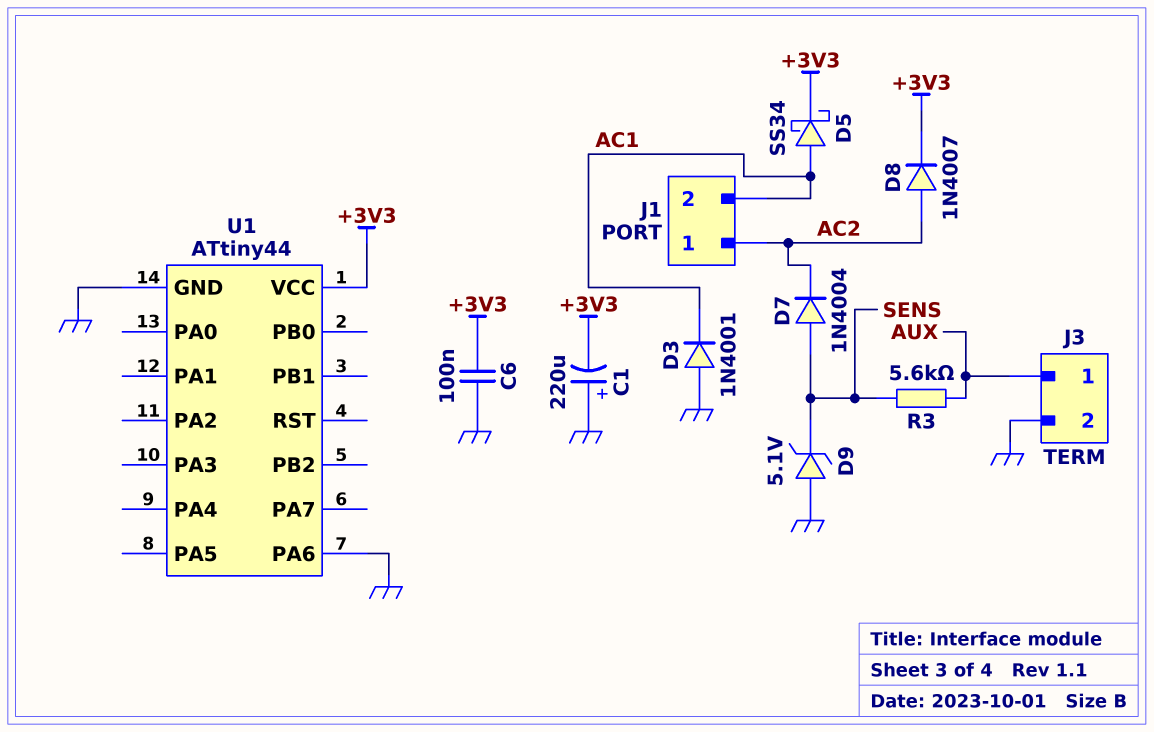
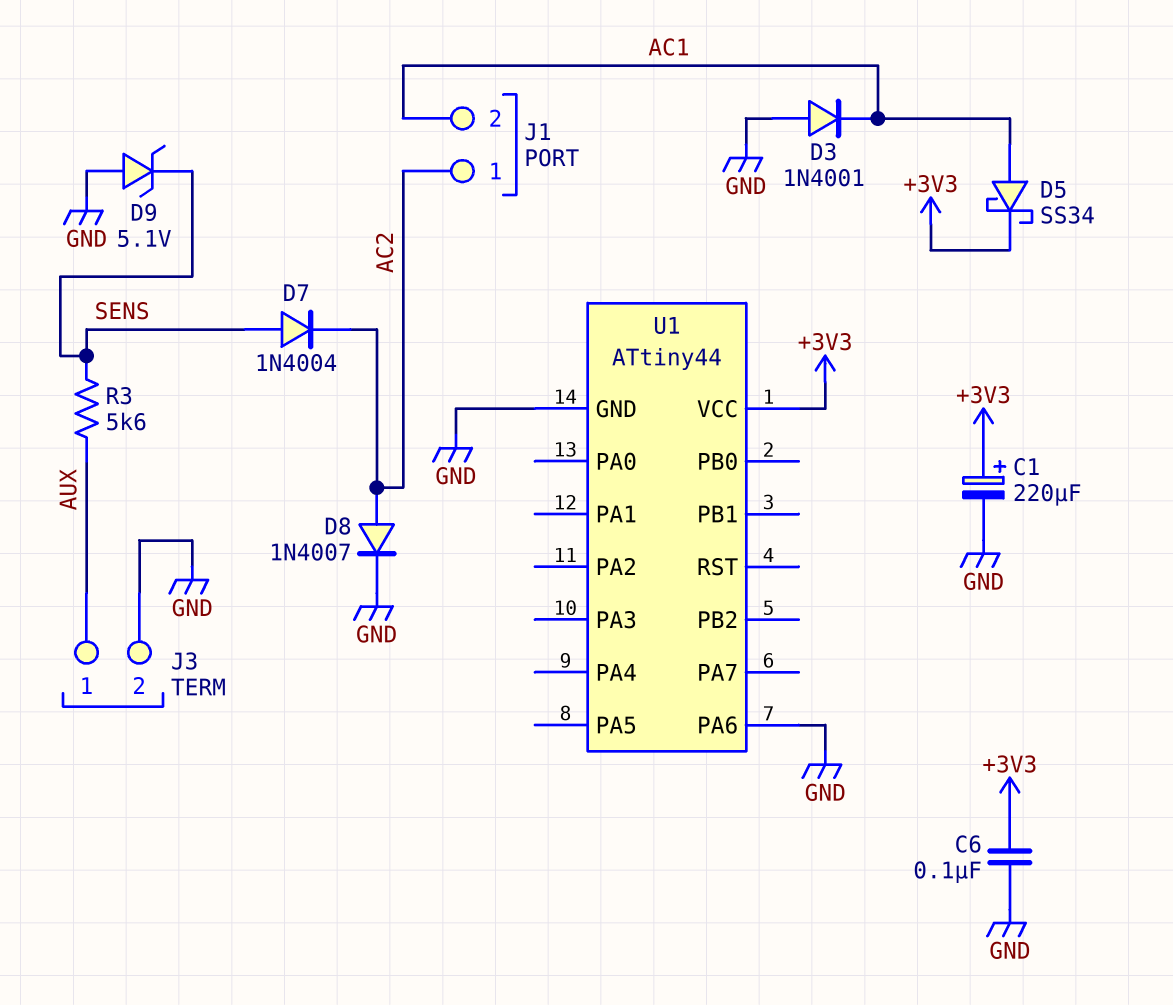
C1: 220uF (plus GND, minus +3V3) -> 220uF (plus +3V3, minus GND)
D8: diode 1N4007 (A AC2, K +3V3) -> diode 1N4007 (A AC2, K GND)

